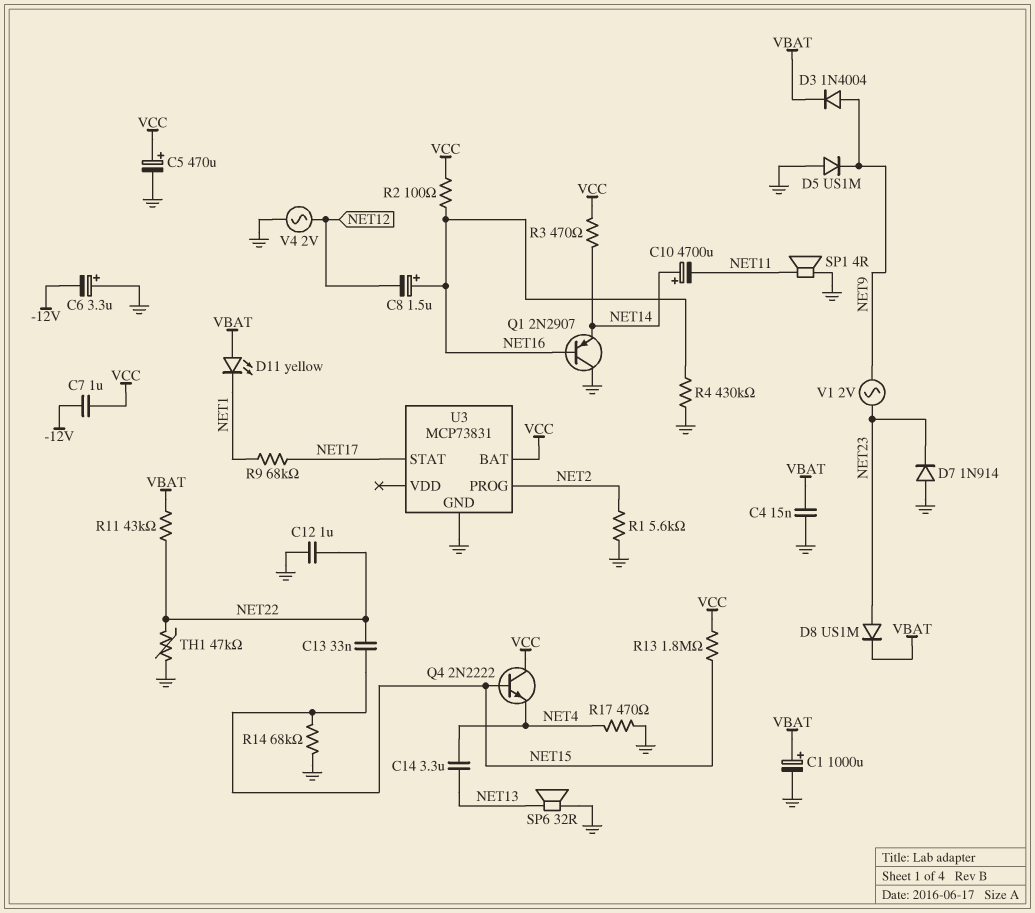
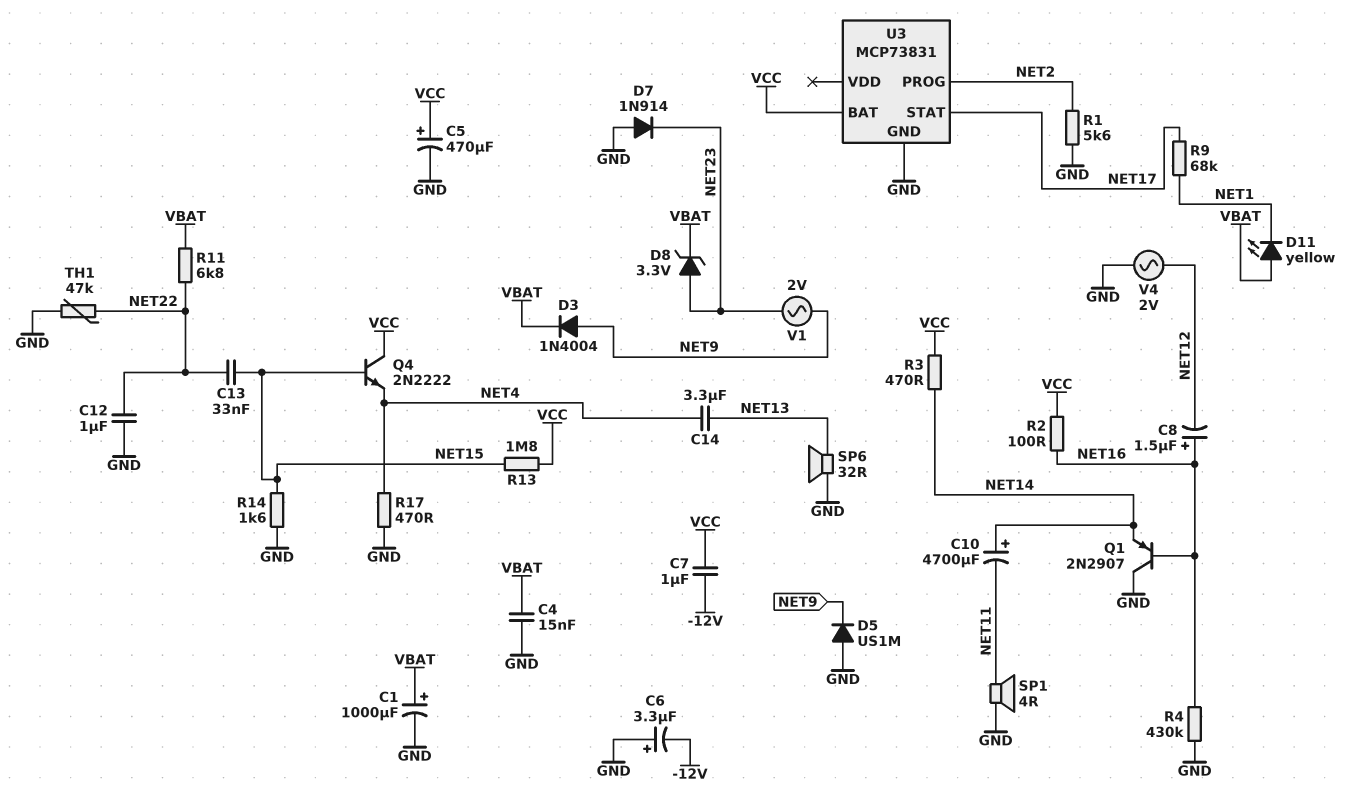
D8: diode US1M (A NET23, K VBAT) -> zener 3.3V (A NET23, K VBAT)
R11: 43k (NET22, VBAT) -> 6.8k (NET22, VBAT)
R14: 68k (GND, NET15) -> 1.6k (GND, NET15)

